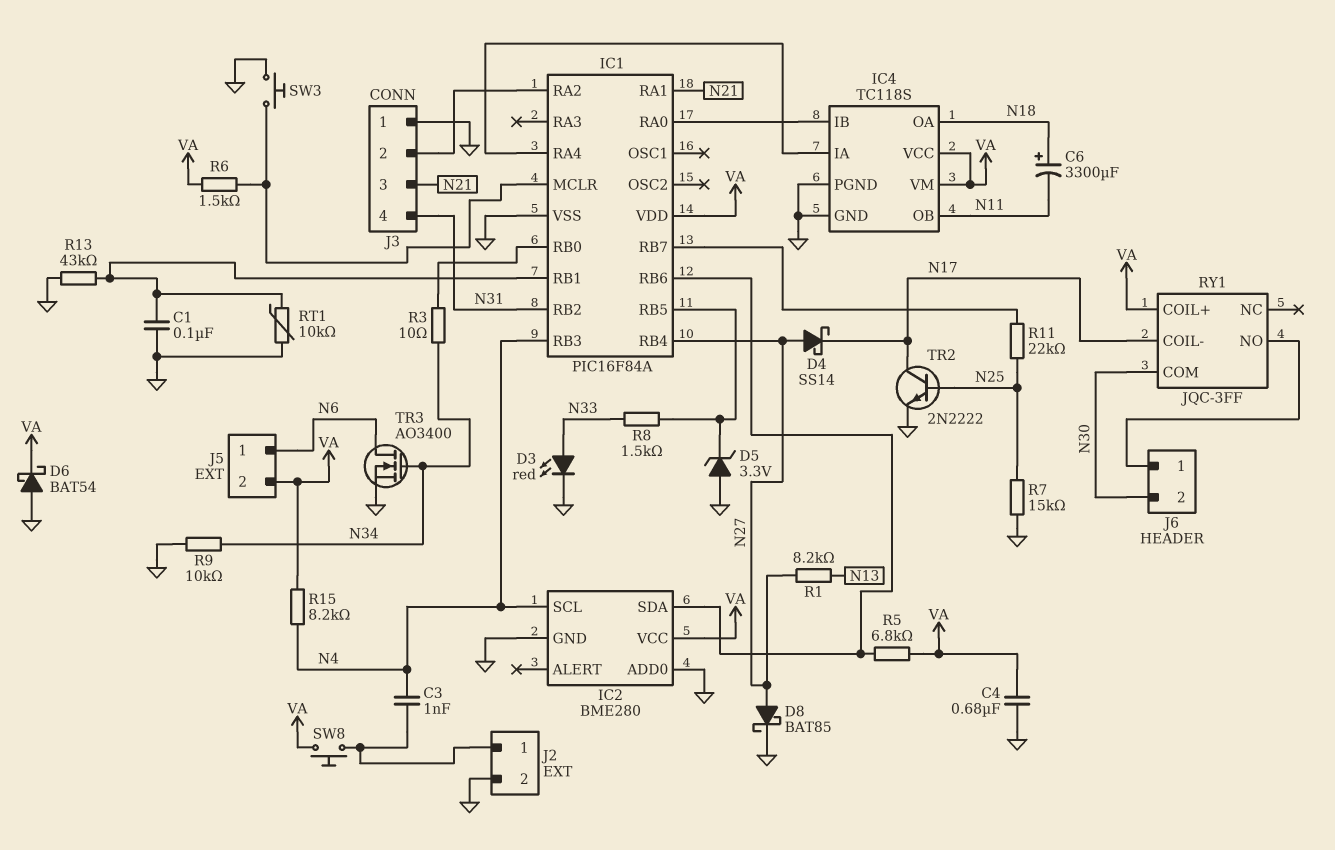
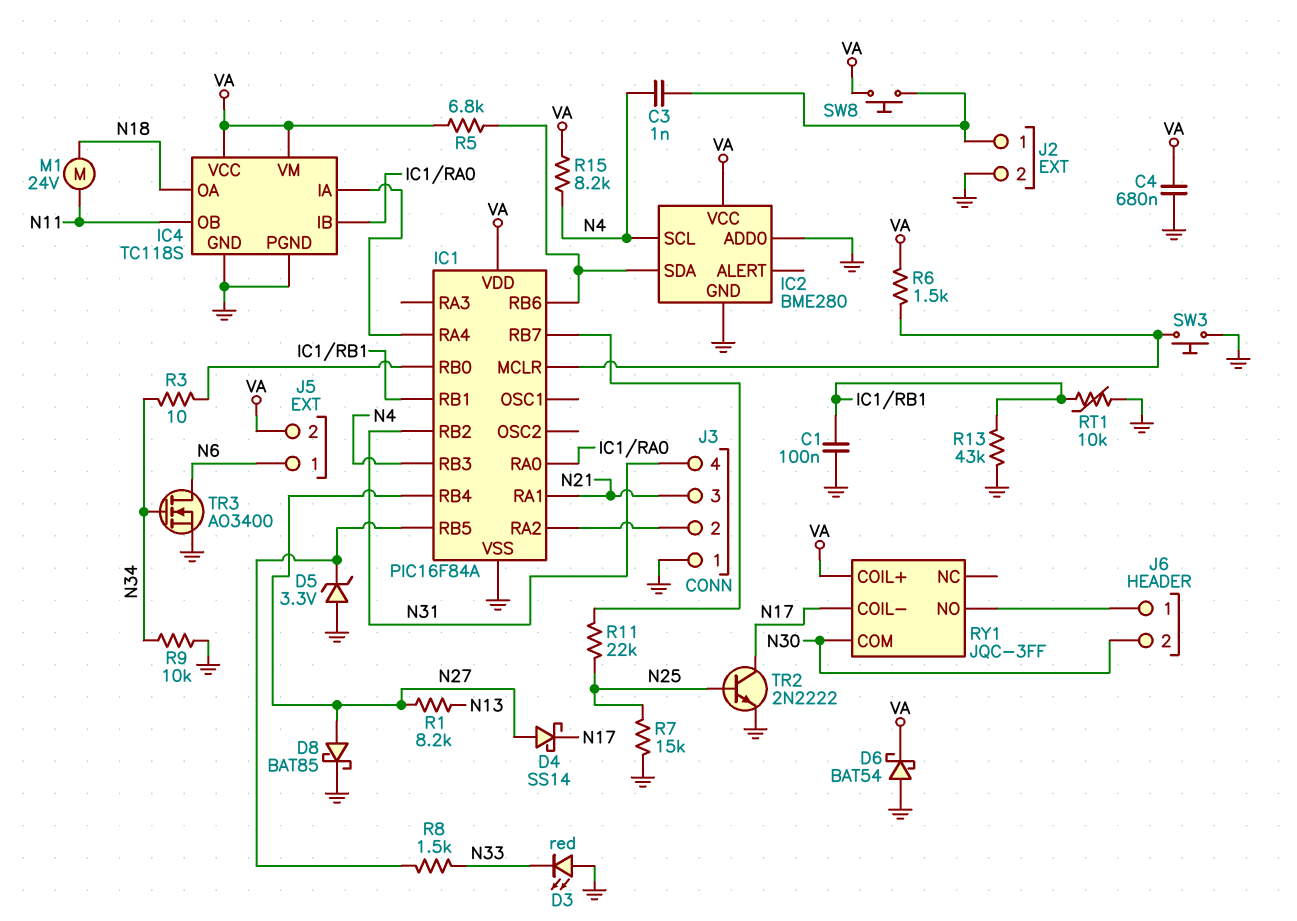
C6: 3300uF (plus N18, minus N11) -> none
D3: LED red (A N33, K GND) -> LED red (A GND, K N33)
M1: none -> motor 24V (N11, N18)

